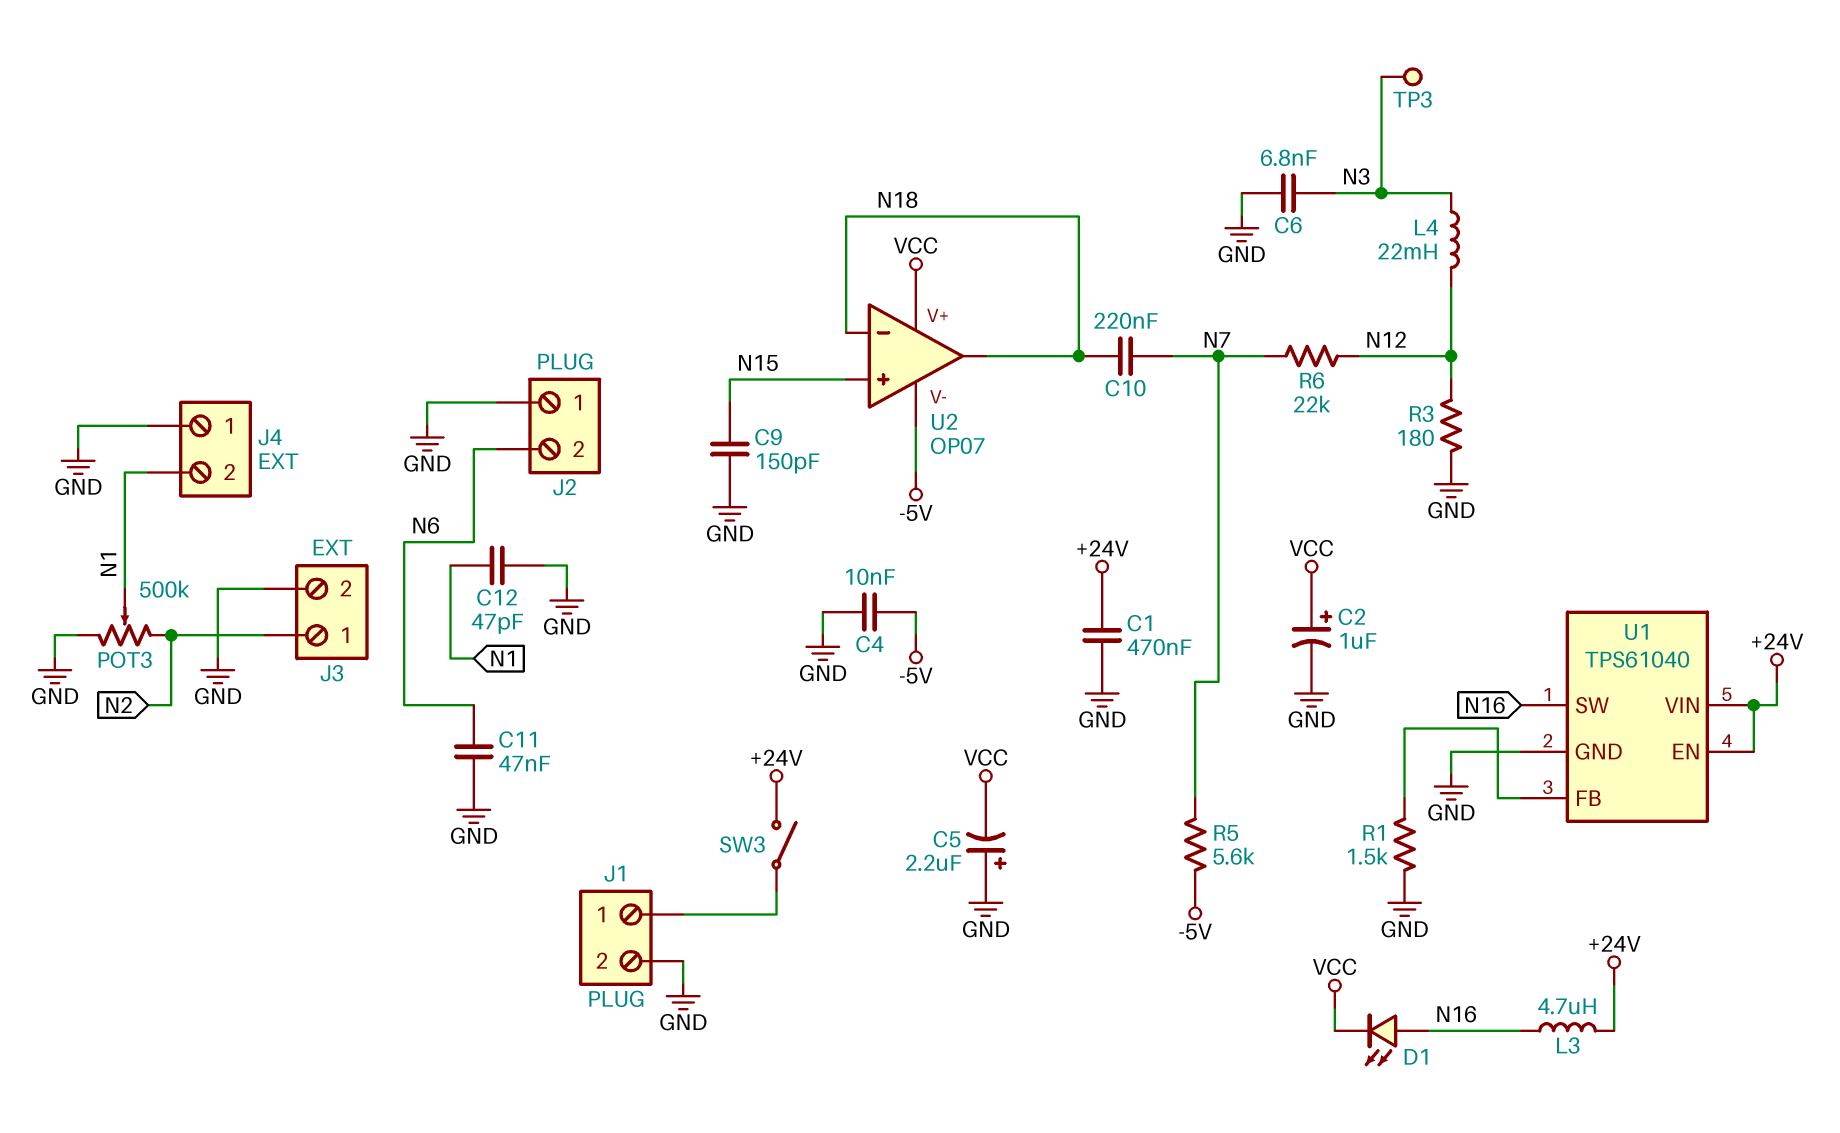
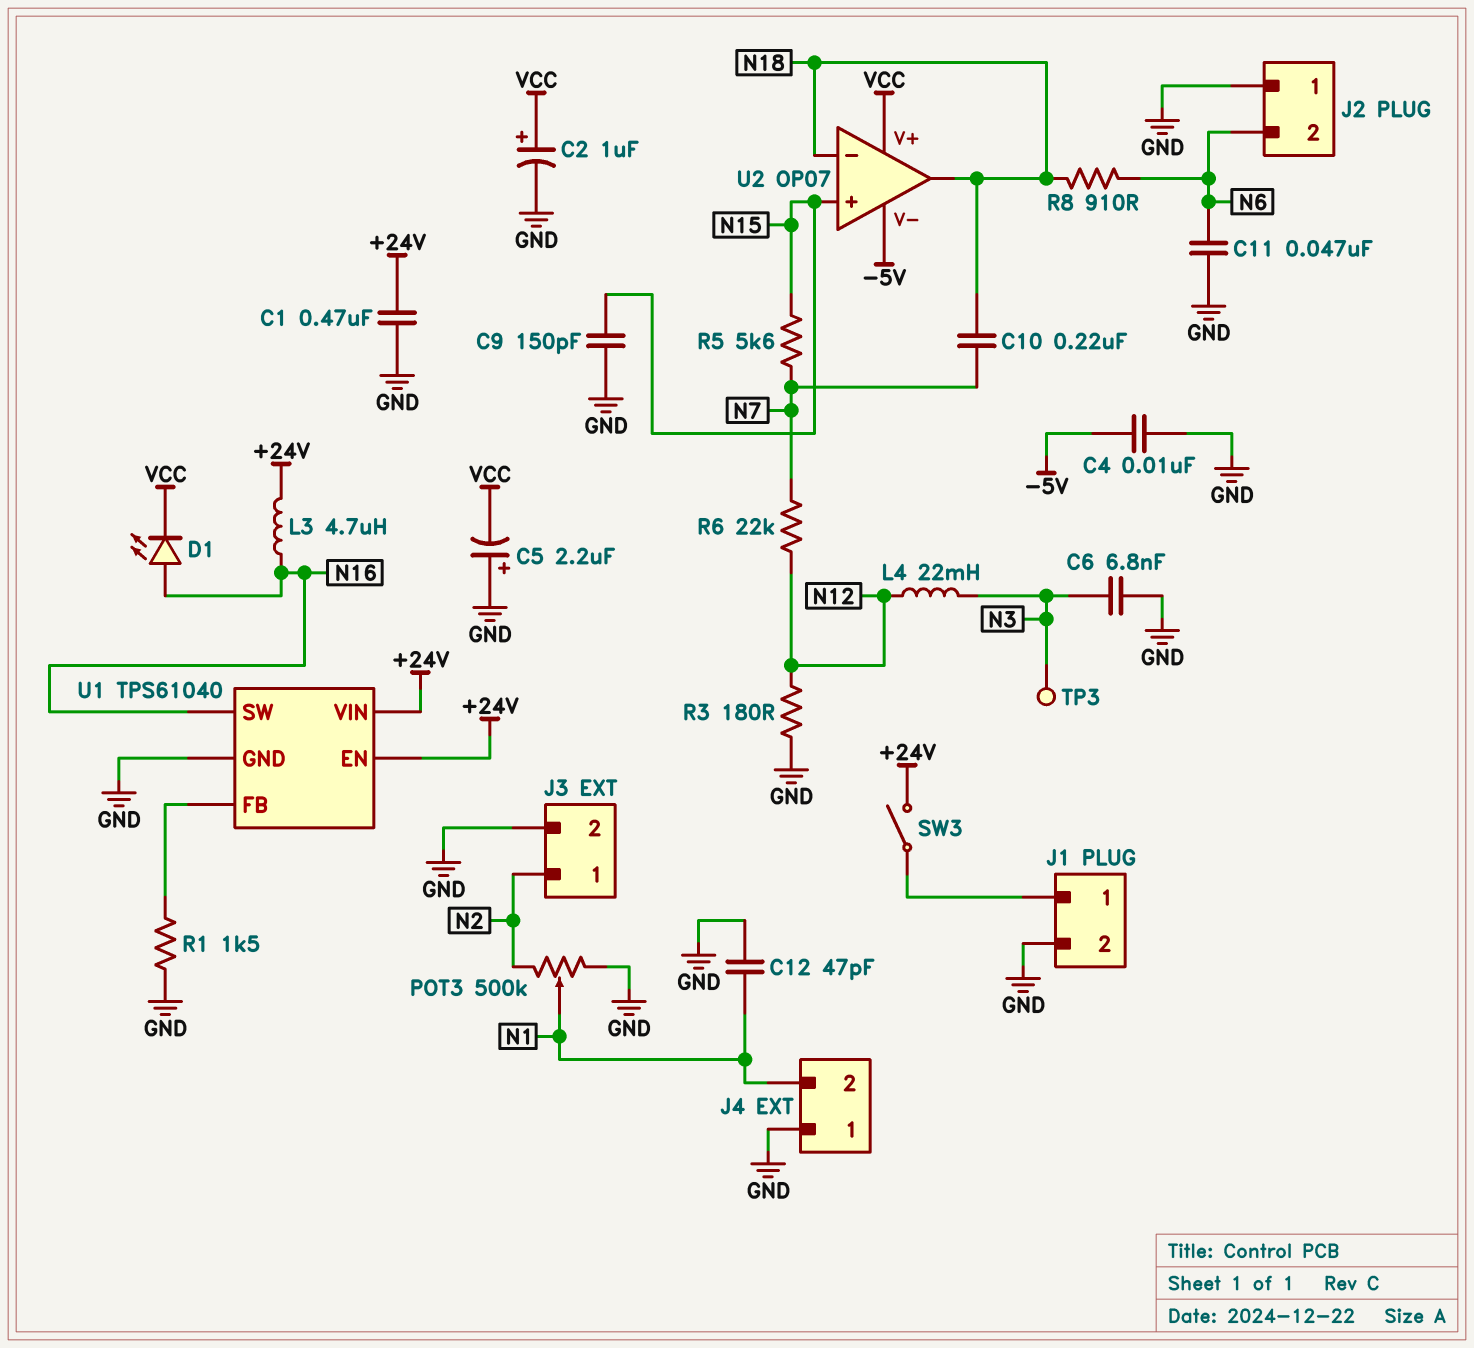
R5: 5.6k (-5V, N7) -> 5.6k (N7, N15)
R8: none -> 910 (N6, N18)

